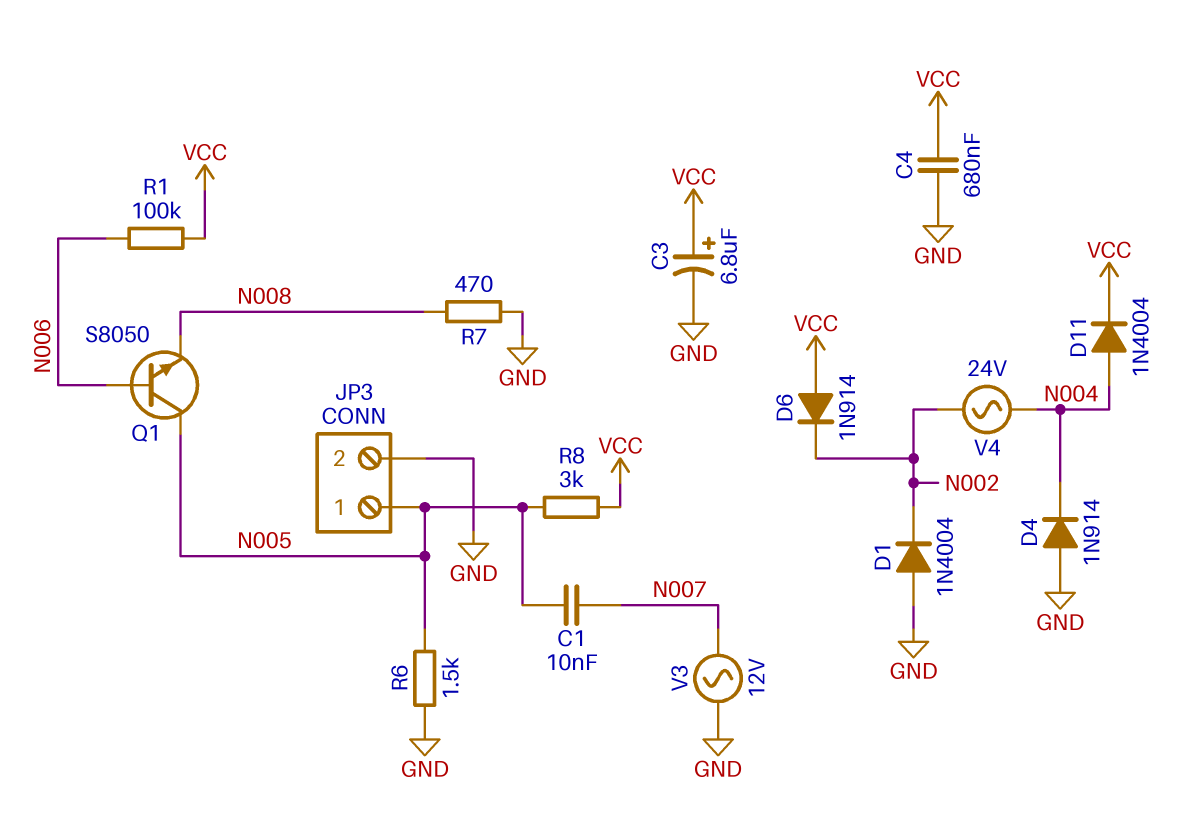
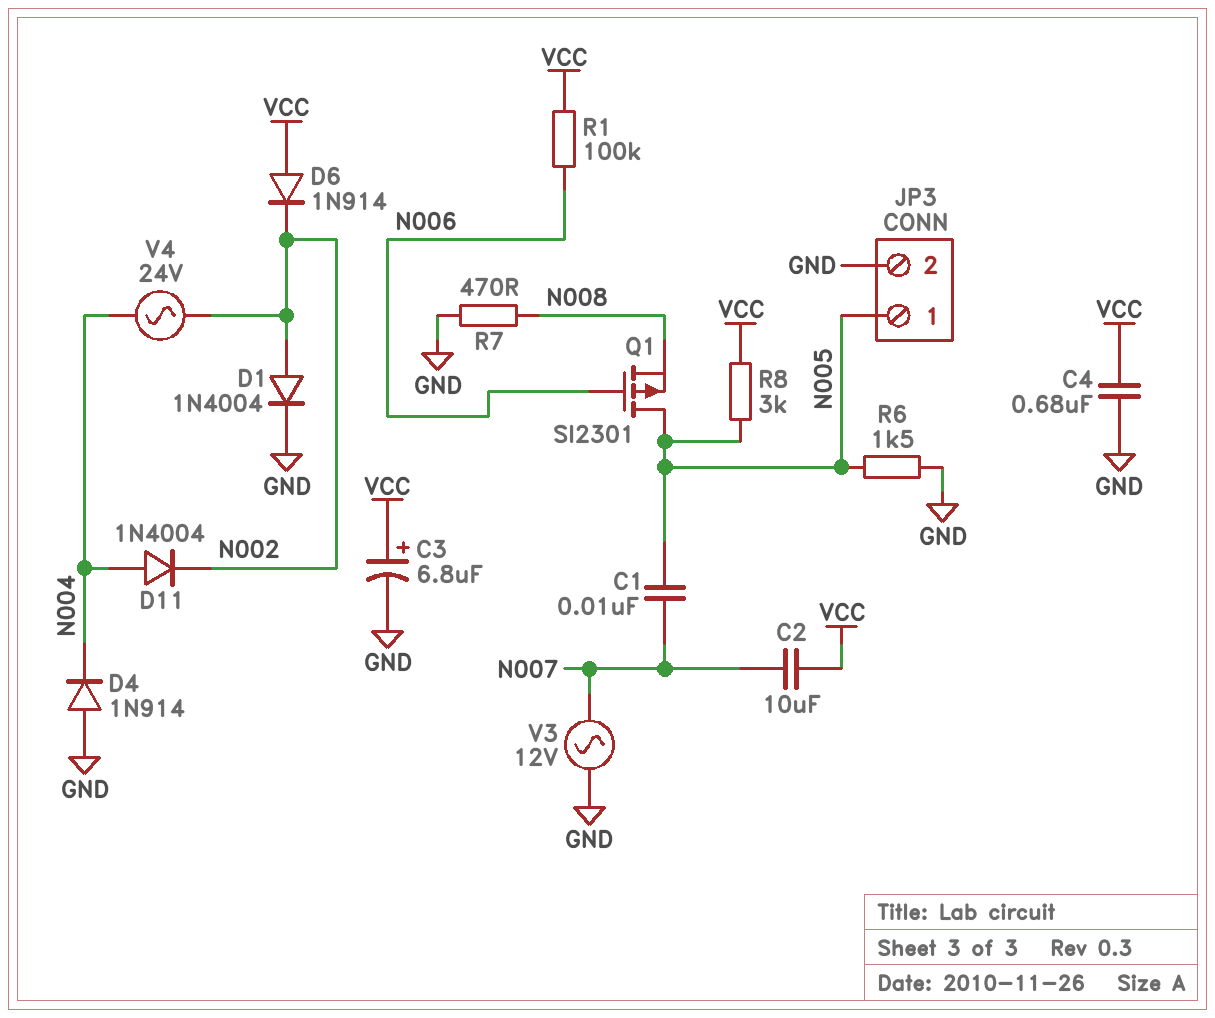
C2: none -> 10uF (N007, VCC)
D1: diode 1N4004 (A GND, K N002) -> diode 1N4004 (A N002, K GND)
D11: diode 1N4004 (A N004, K VCC) -> diode 1N4004 (A N004, K N002)
Q1: NPN S8050 (B N006, C N005, E N008) -> PMOS SI2301 (G N006, D N005, S N008)

